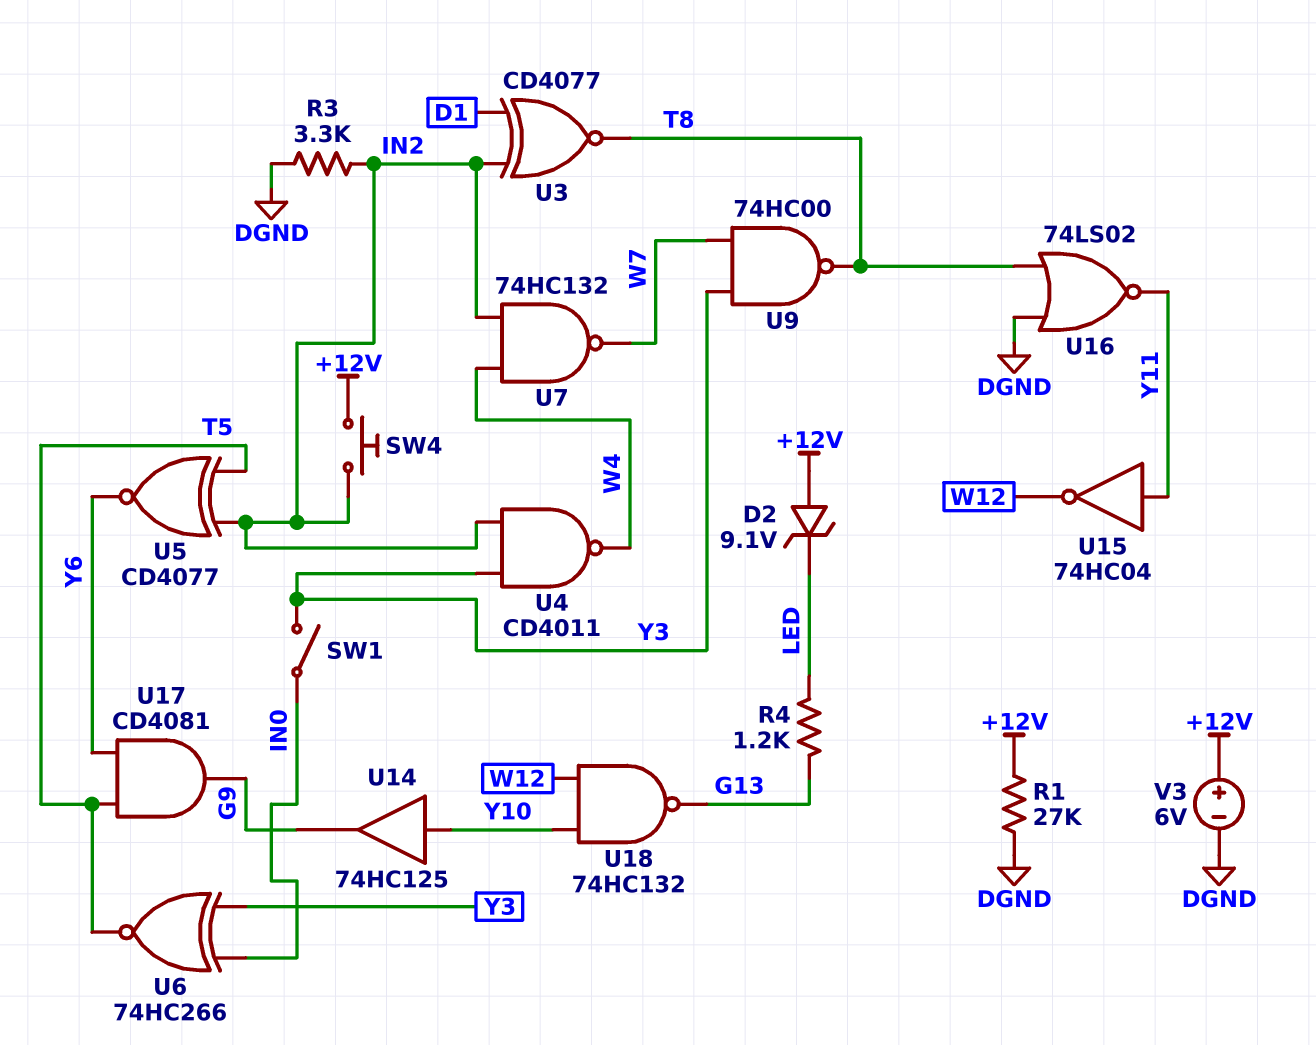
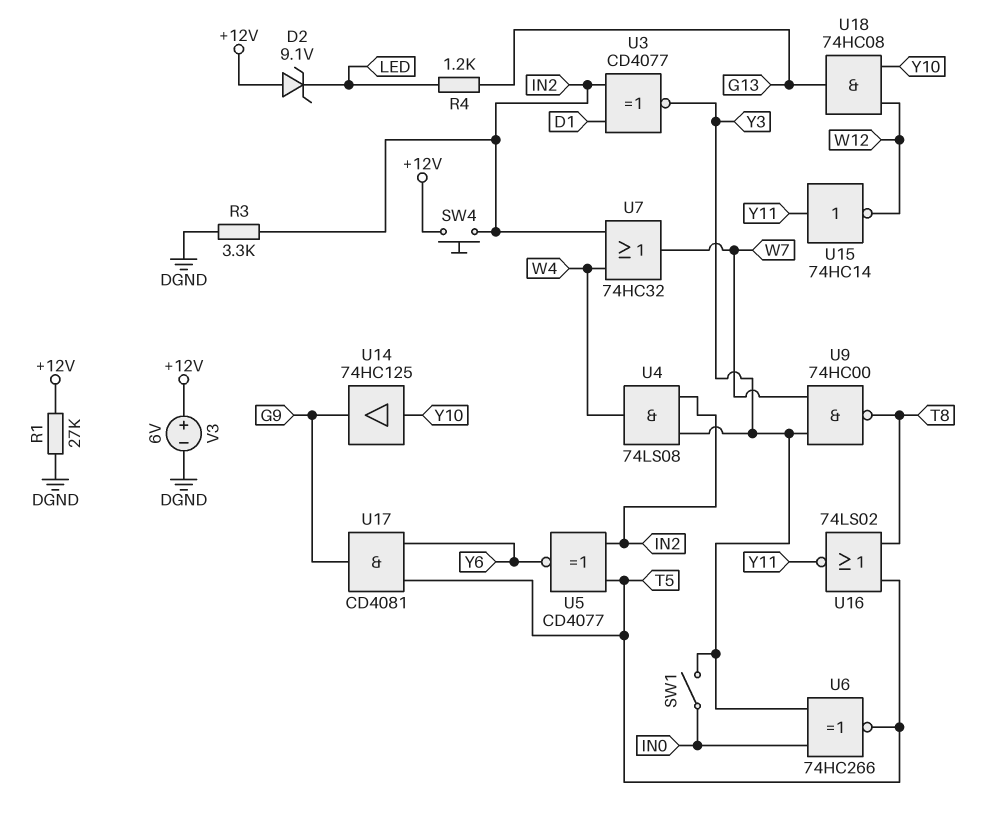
U3: XNOR CD4077 (in D1, in IN2, out T8) -> XNOR CD4077 (in D1, in IN2, out Y3)
U4: NAND CD4011 (in IN2, in Y3, out W4) -> AND 74LS08 (in IN2, in Y3, out W4)
U7: NAND 74HC132 (in IN2, in W4, out W7) -> OR 74HC32 (in IN2, in W4, out W7)
U15: NOT 74HC04 (in Y11, out W12) -> NOT 74HC14 (in Y11, out W12)
U16: NOR 74LS02 (in DGND, in T8, out Y11) -> NOR 74LS02 (in T5, in T8, out Y11)
U18: NAND 74HC132 (in W12, in Y10, out G13) -> AND 74HC08 (in W12, in Y10, out G13)

